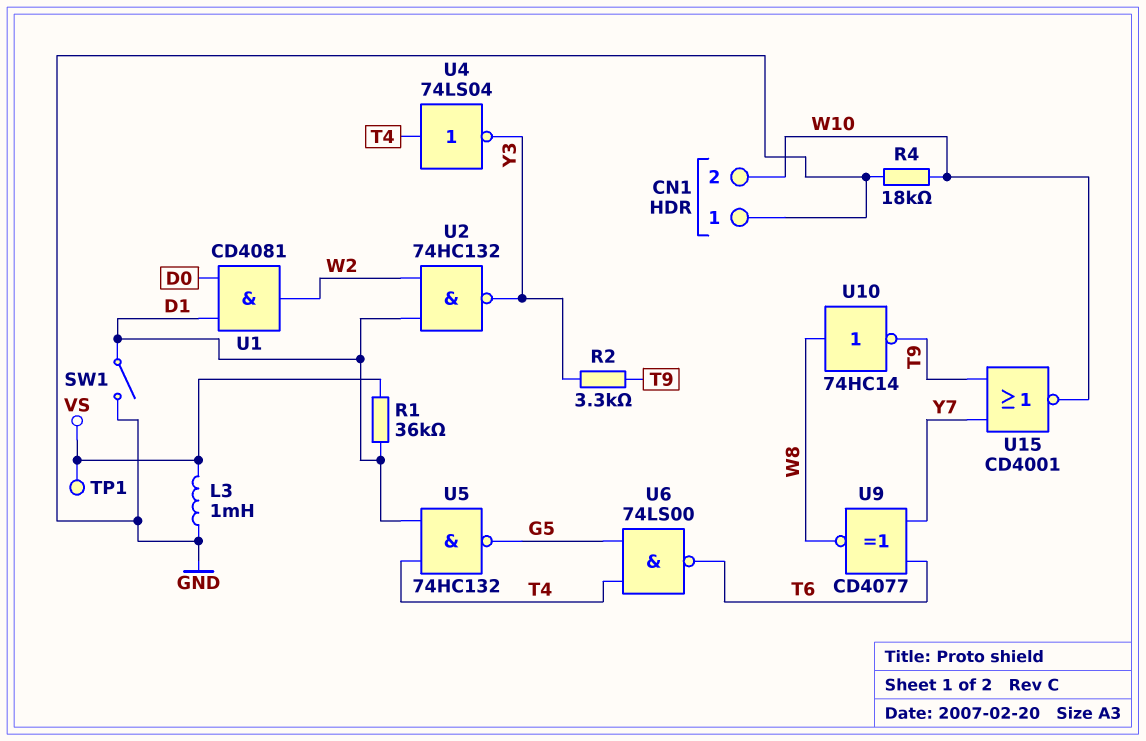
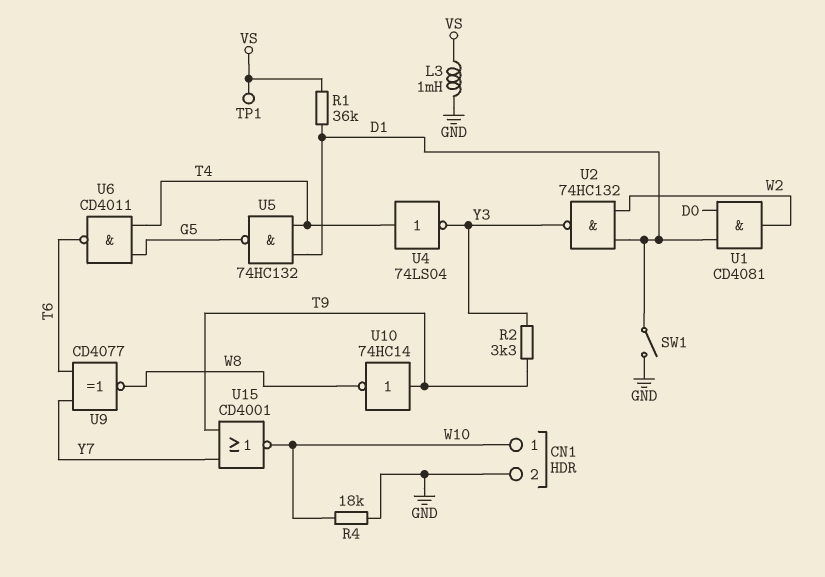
CN1 pin 1: GND -> W10
CN1 pin 2: W10 -> GND
U6: NAND 74LS00 (in G5, in T4, out T6) -> NAND CD4011 (in G5, in T4, out T6)
U10: NOT 74HC14 (in W8, out T9) -> NOT 74HC14 (in T9, out W8)

